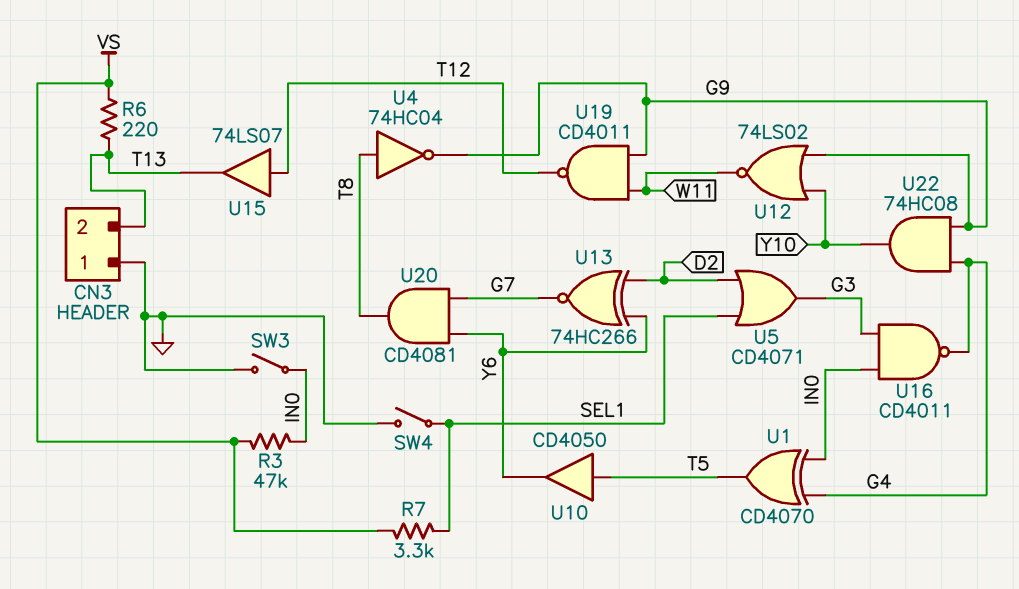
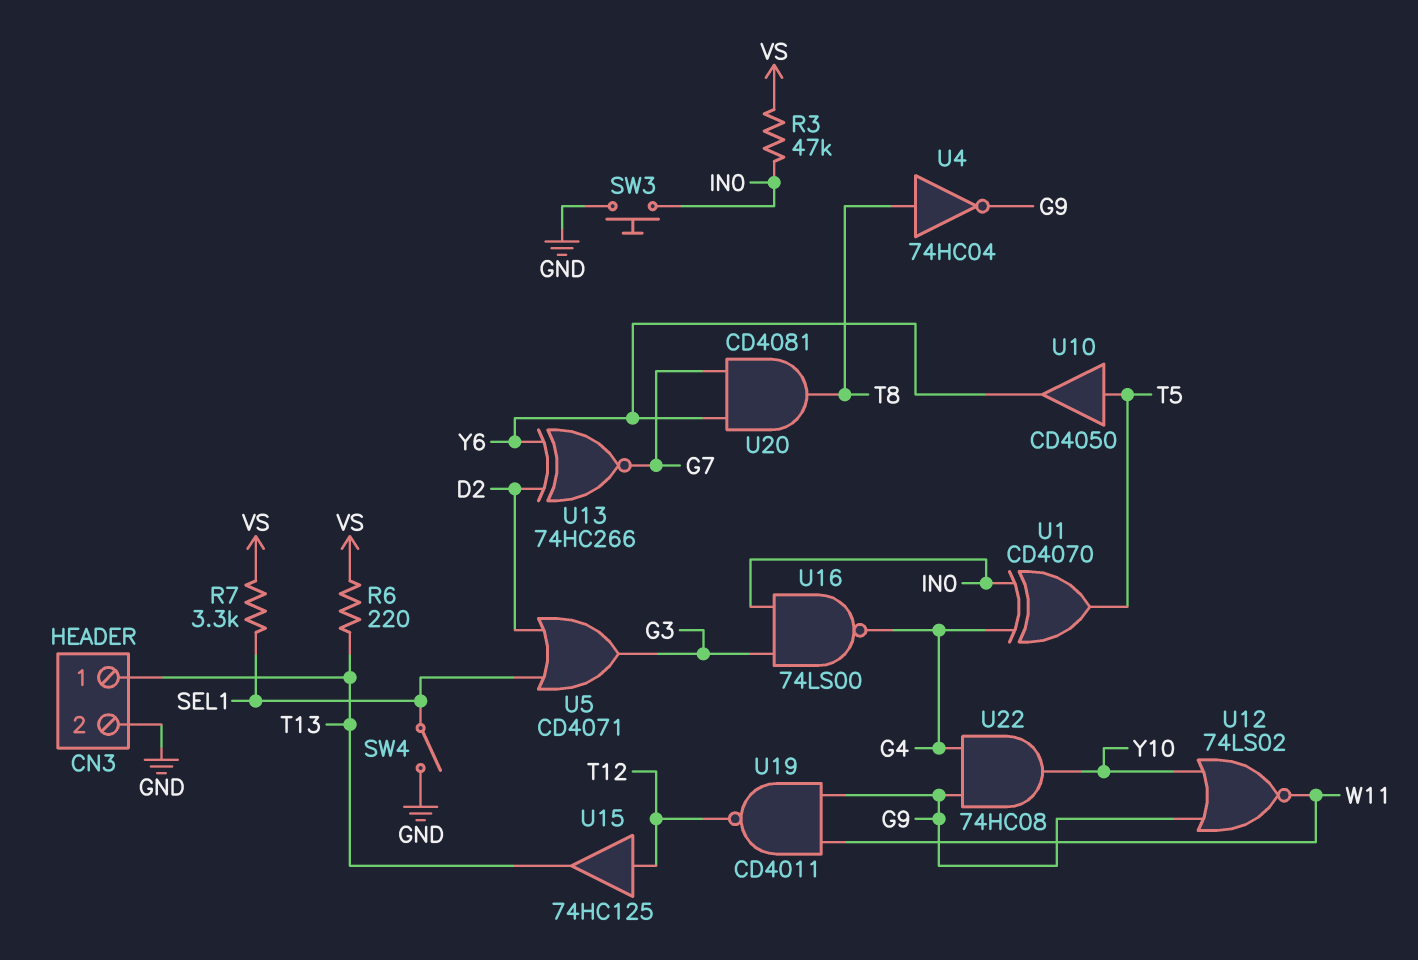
CN3 pin 1: GND -> T13
CN3 pin 2: T13 -> GND
SW3: switch (GND, IN0) -> button (GND, IN0)
U15: buffer 74LS07 (in T12, out T13) -> buffer 74HC125 (in T12, out T13)
U16: NAND CD4011 (in G3, in IN0, out G4) -> NAND 74LS00 (in G3, in IN0, out G4)

